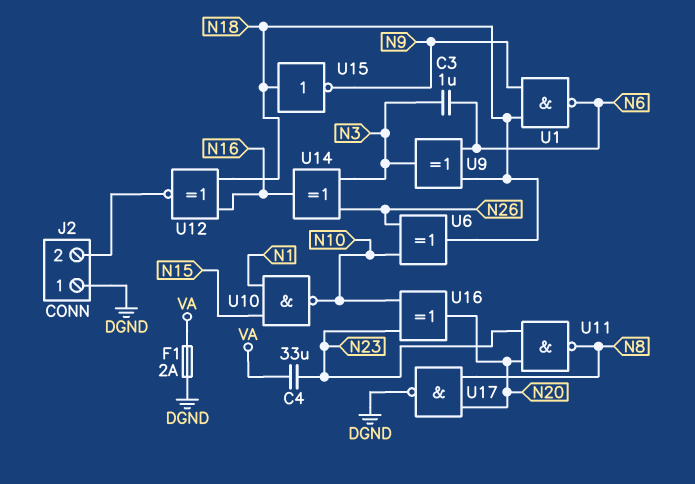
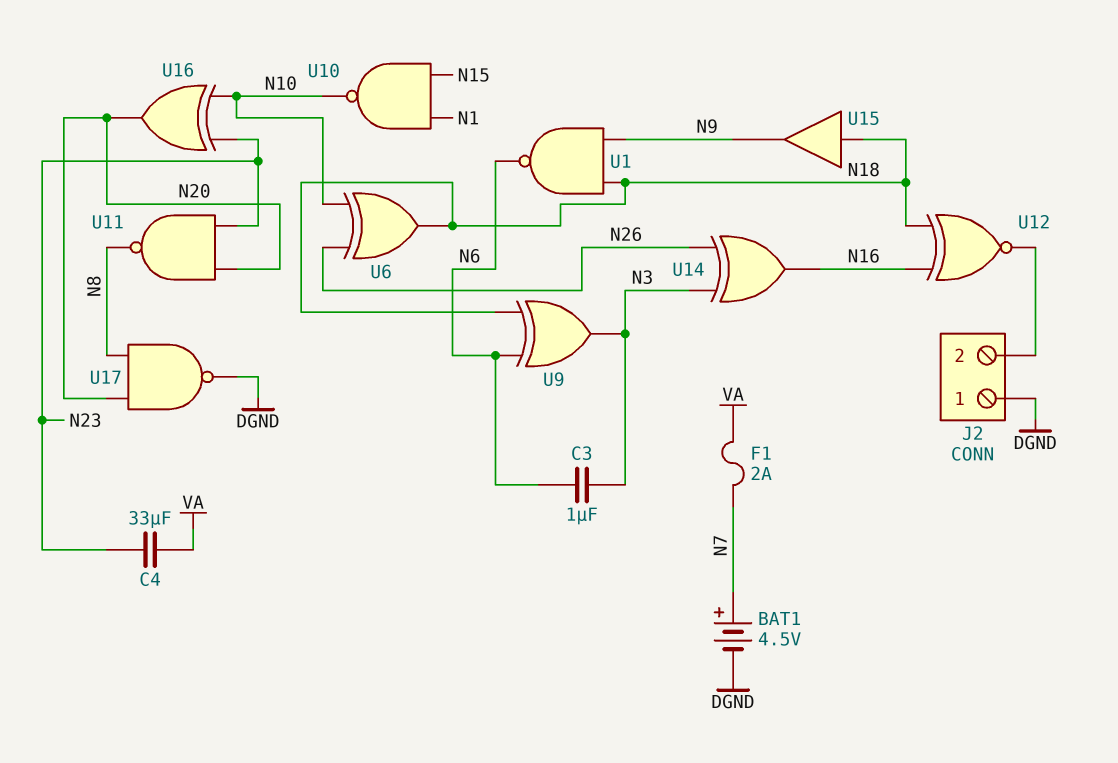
BAT1: none -> 4.5V (plus N7, minus DGND)
F1: 2A (DGND, VA) -> 2A (N7, VA)
U15: NOT (in N18, out N9) -> buffer (in N18, out N9)

